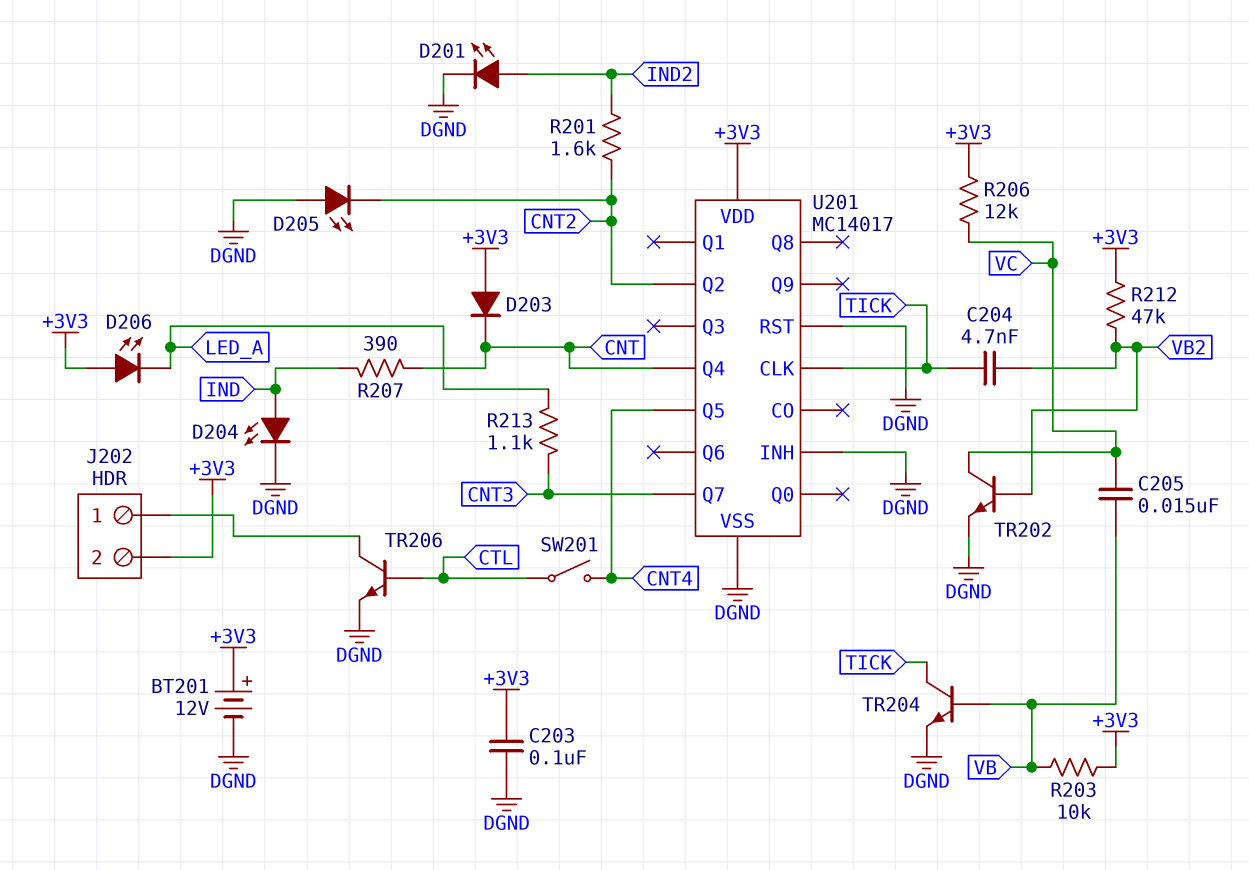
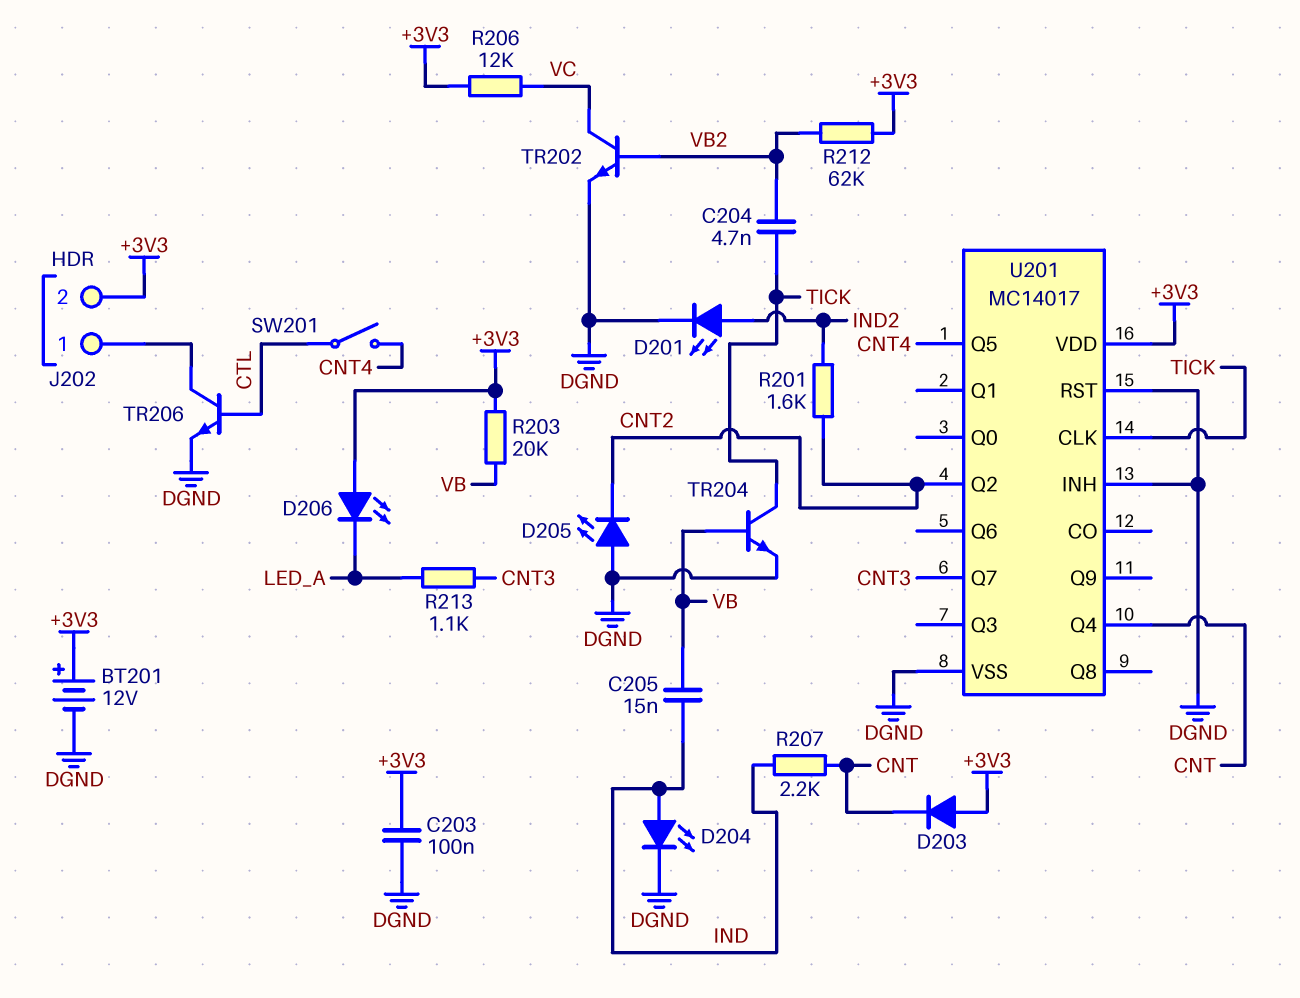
C205: 15nF (VB, VC) -> 15nF (IND, VB)
R203: 10k (+3V3, VB) -> 20k (+3V3, VB)
R207: 390 (CNT, IND) -> 2.2k (CNT, IND)
R212: 47k (+3V3, VB2) -> 62k (+3V3, VB2)

